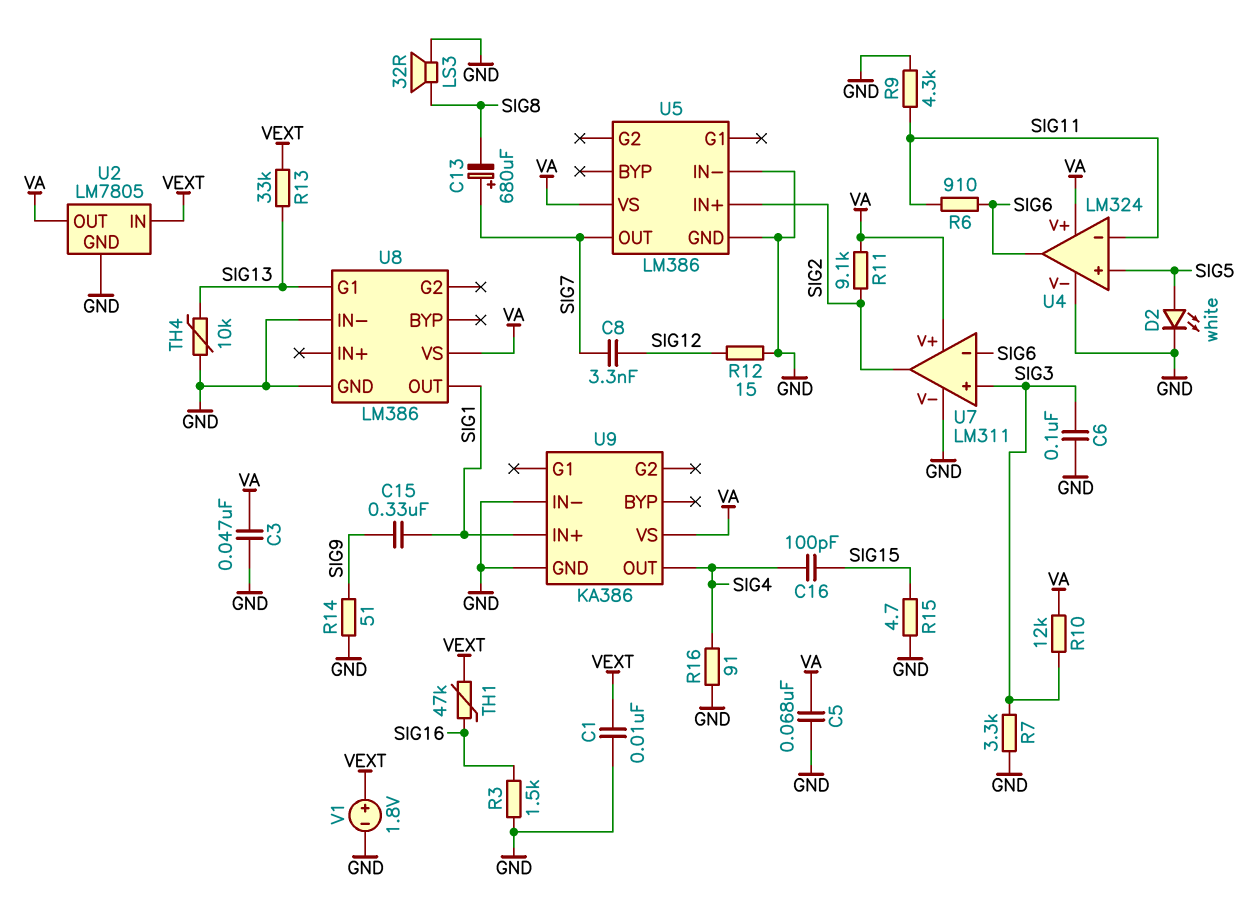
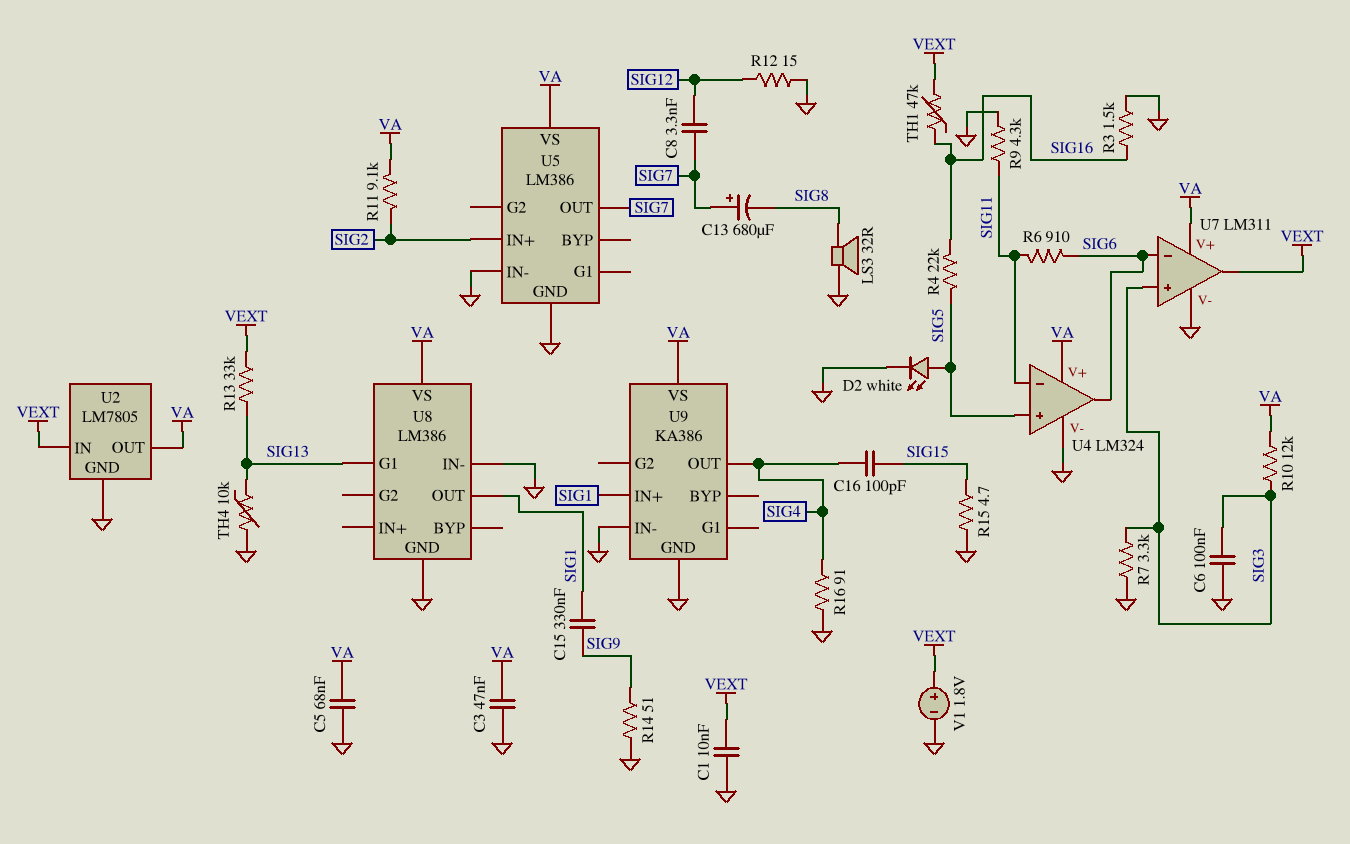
R4: none -> 22k (SIG5, SIG16)
U7 pin out: SIG2 -> VEXT

